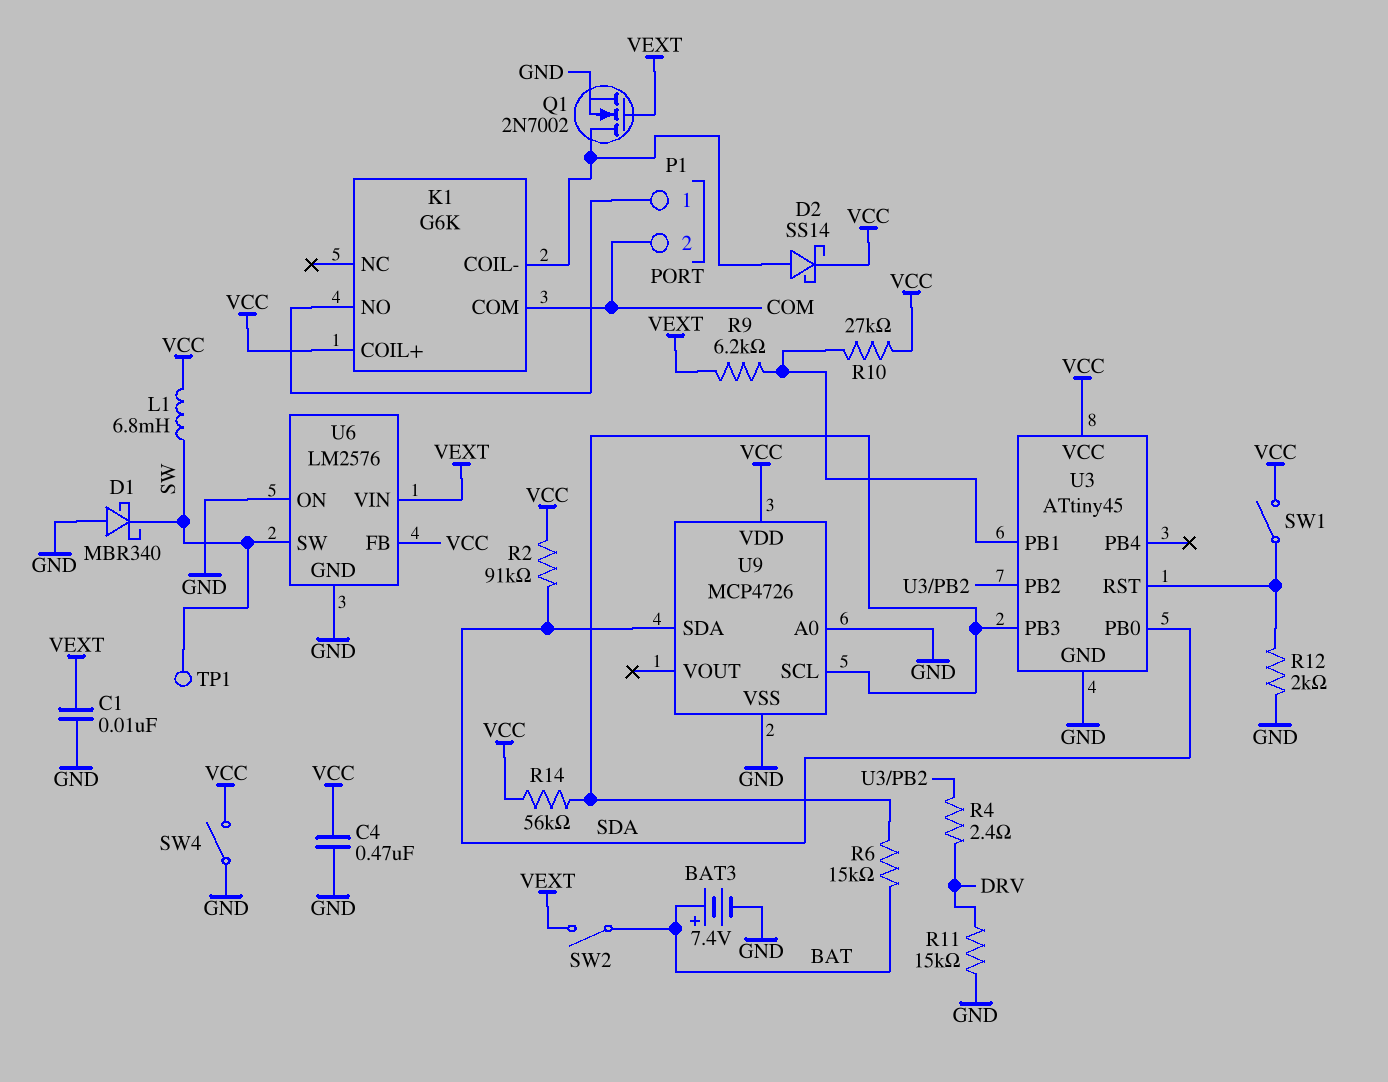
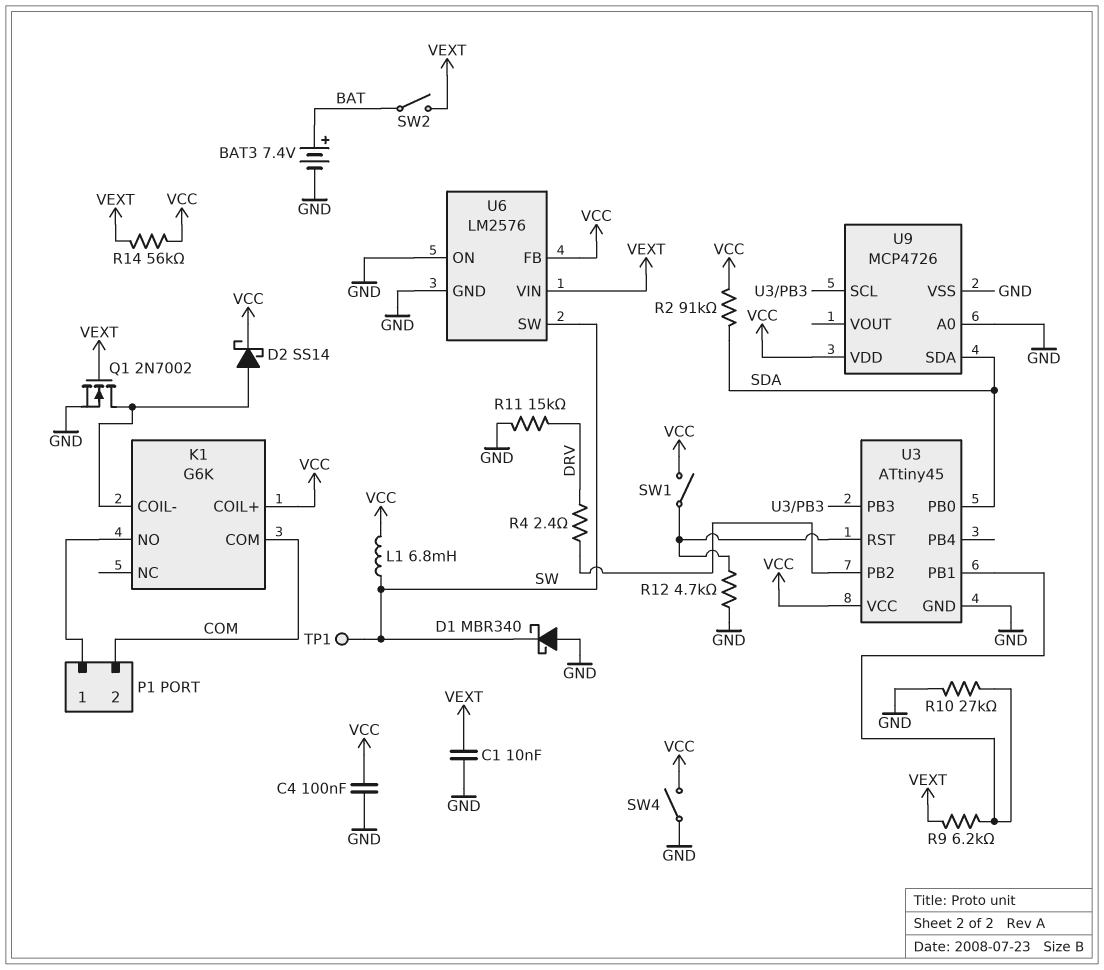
C4: 470nF (GND, VCC) -> 100nF (GND, VCC)
R6: 15k (BAT, U3/PB3) -> none
R10: 27k (U3/PB1, VCC) -> 27k (GND, U3/PB1)
R12: 2k (GND, U3/RST) -> 4.7k (GND, U3/RST)
R14: 56k (U3/PB3, VCC) -> 56k (VCC, VEXT)

